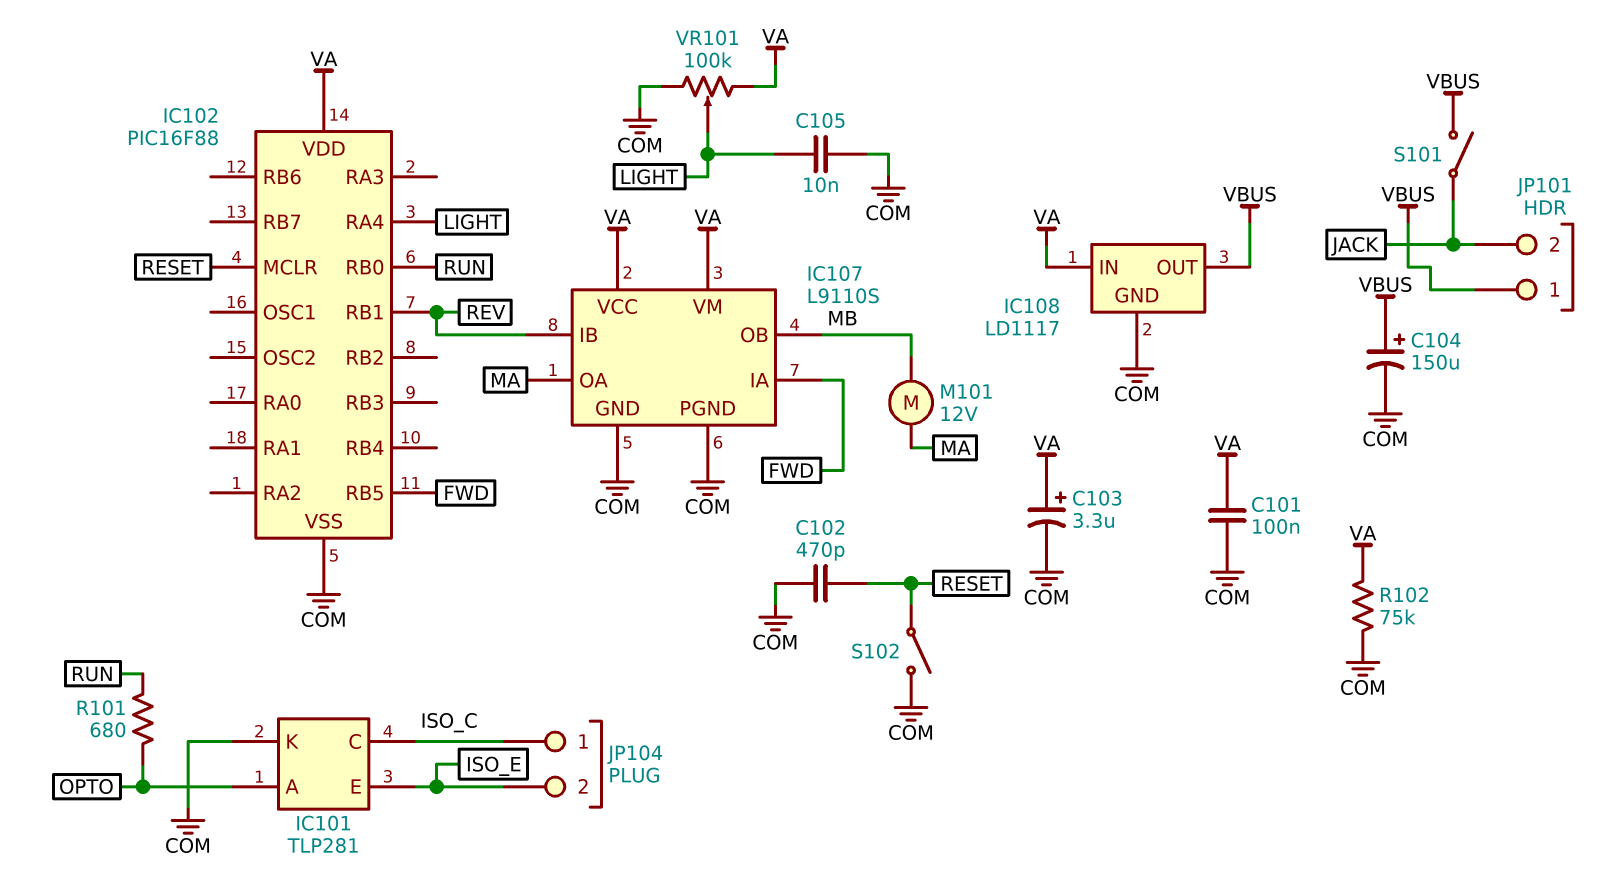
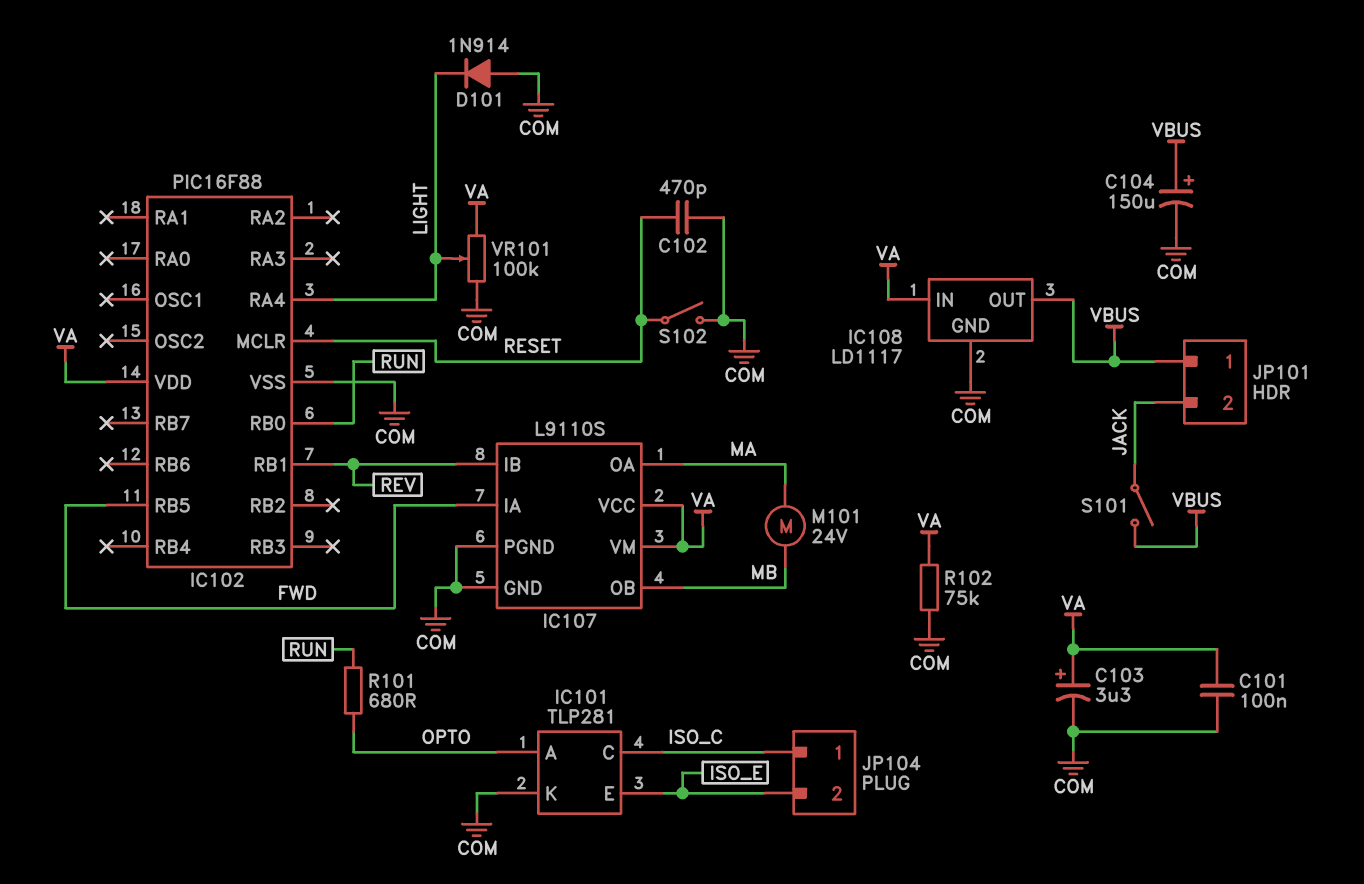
C105: 10nF (COM, LIGHT) -> none
D101: none -> diode 1N914 (A COM, K LIGHT)
M101: motor 12V (MA, MB) -> motor 24V (MA, MB)

